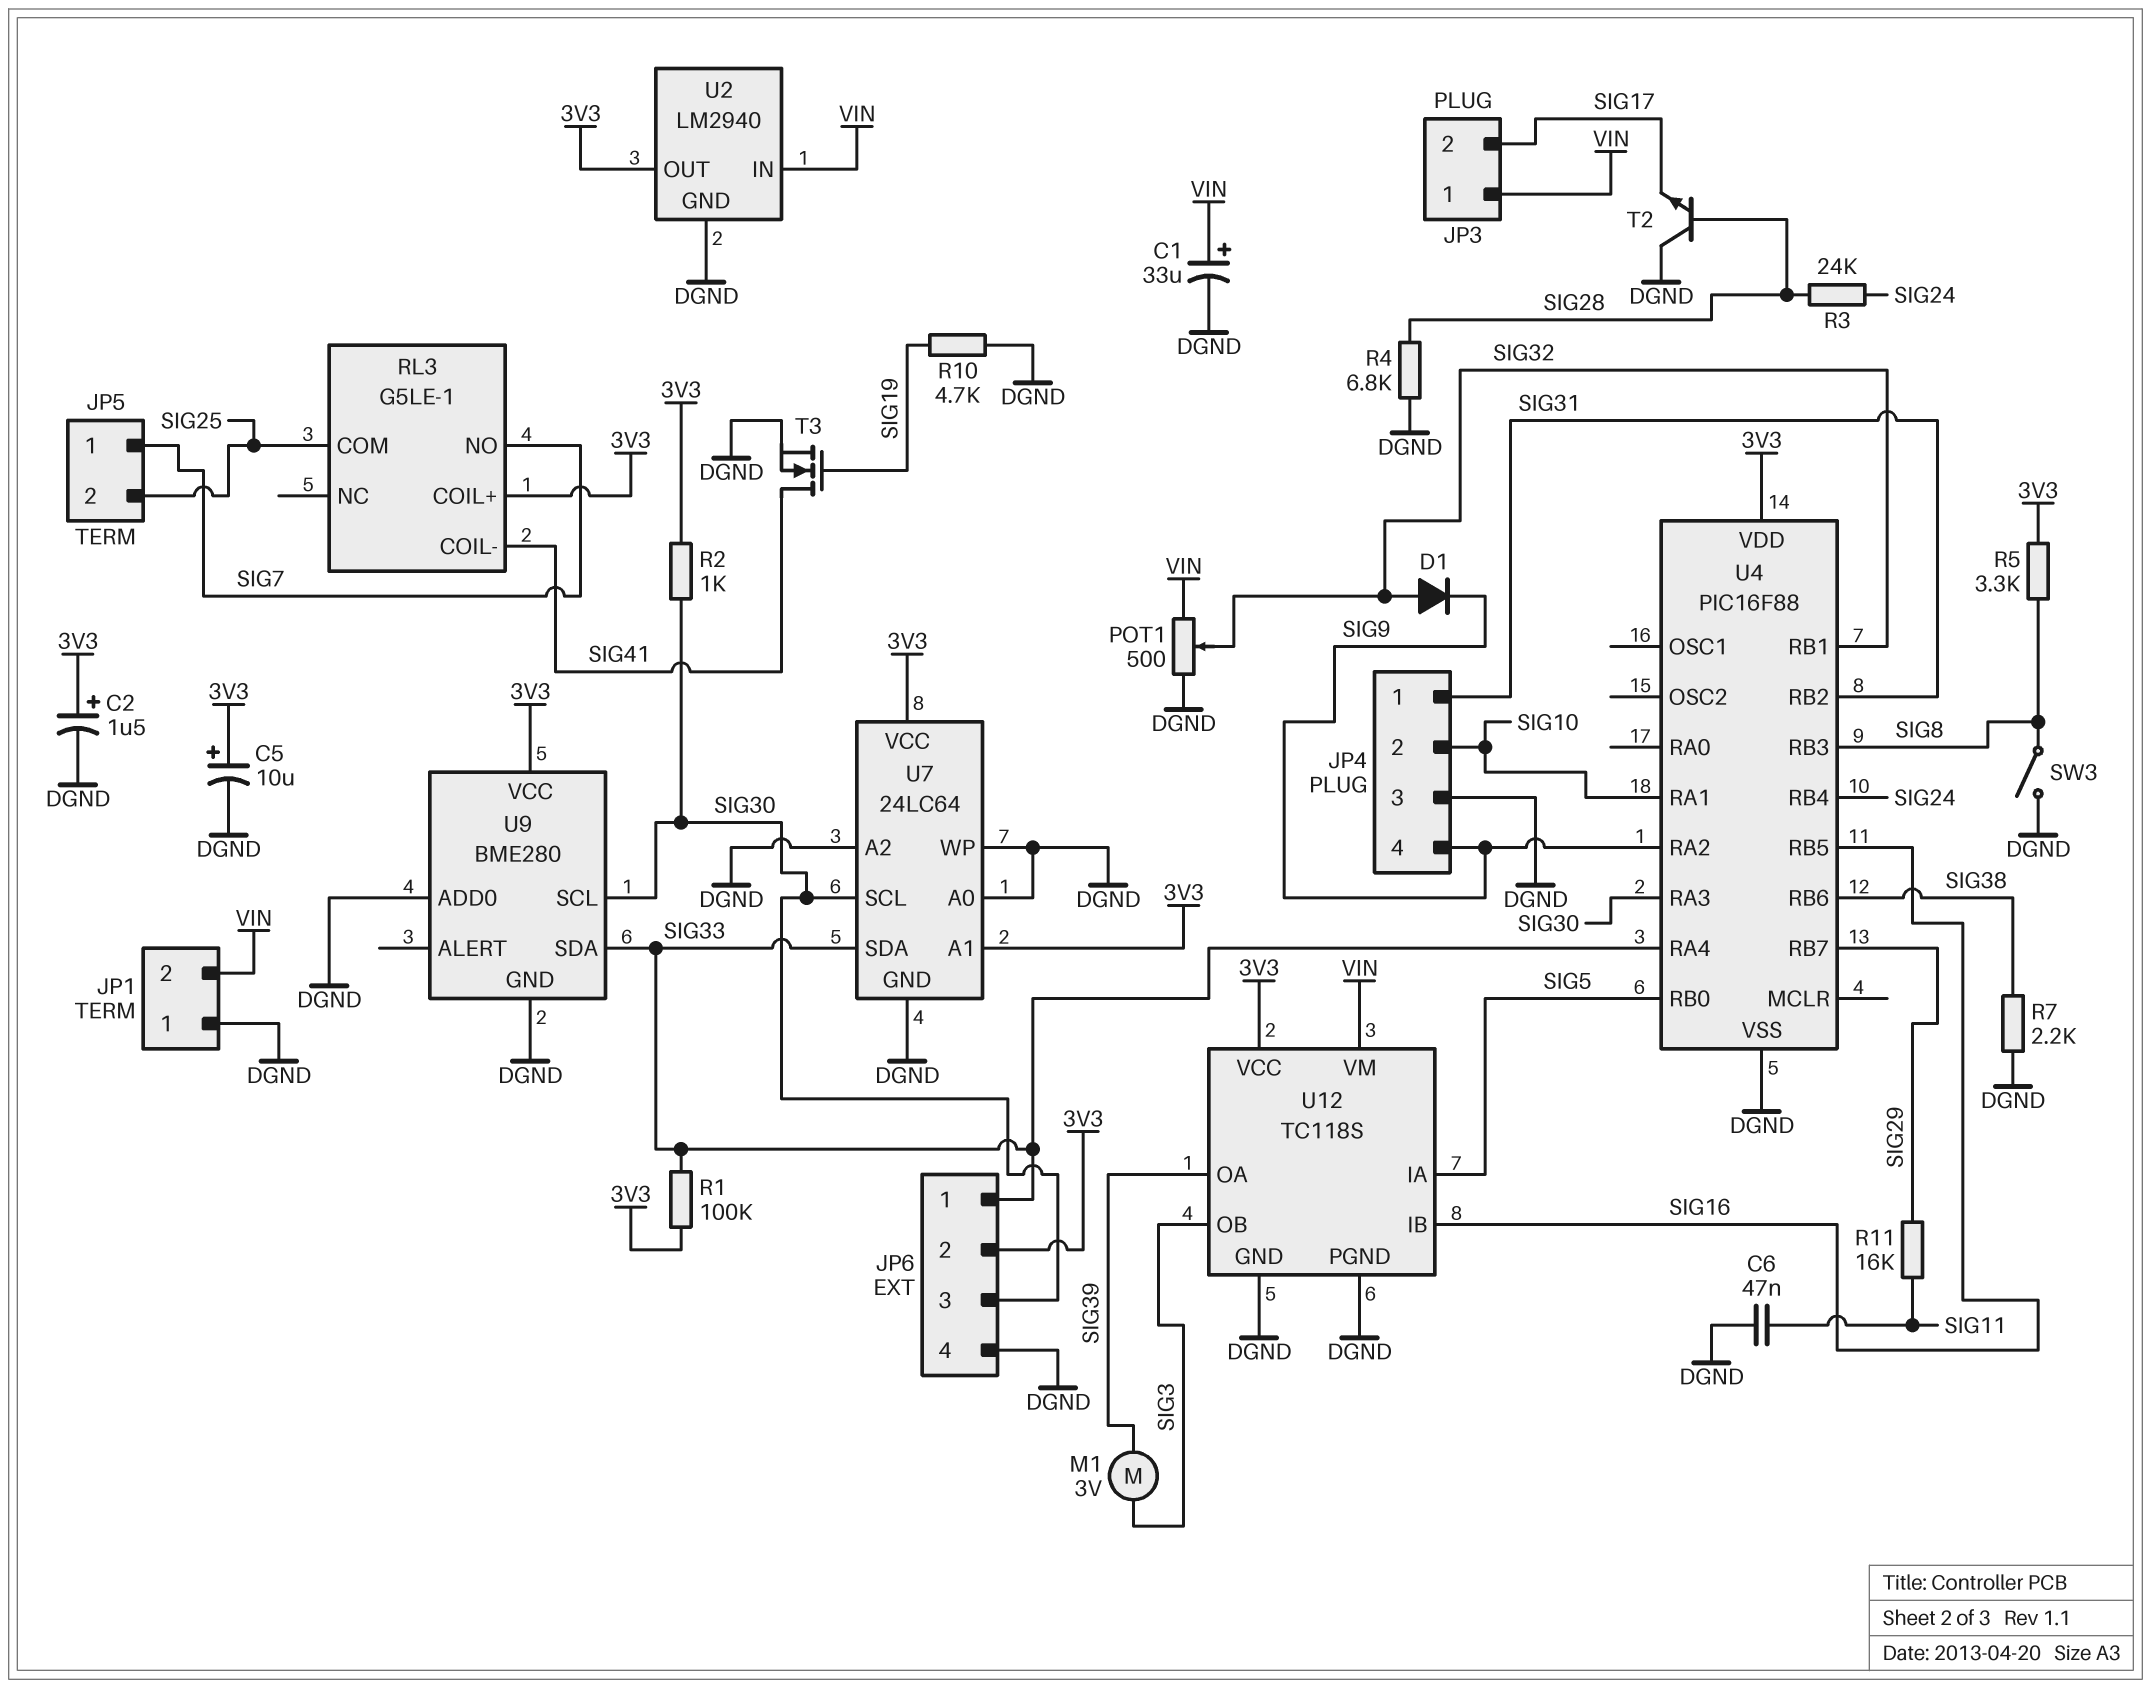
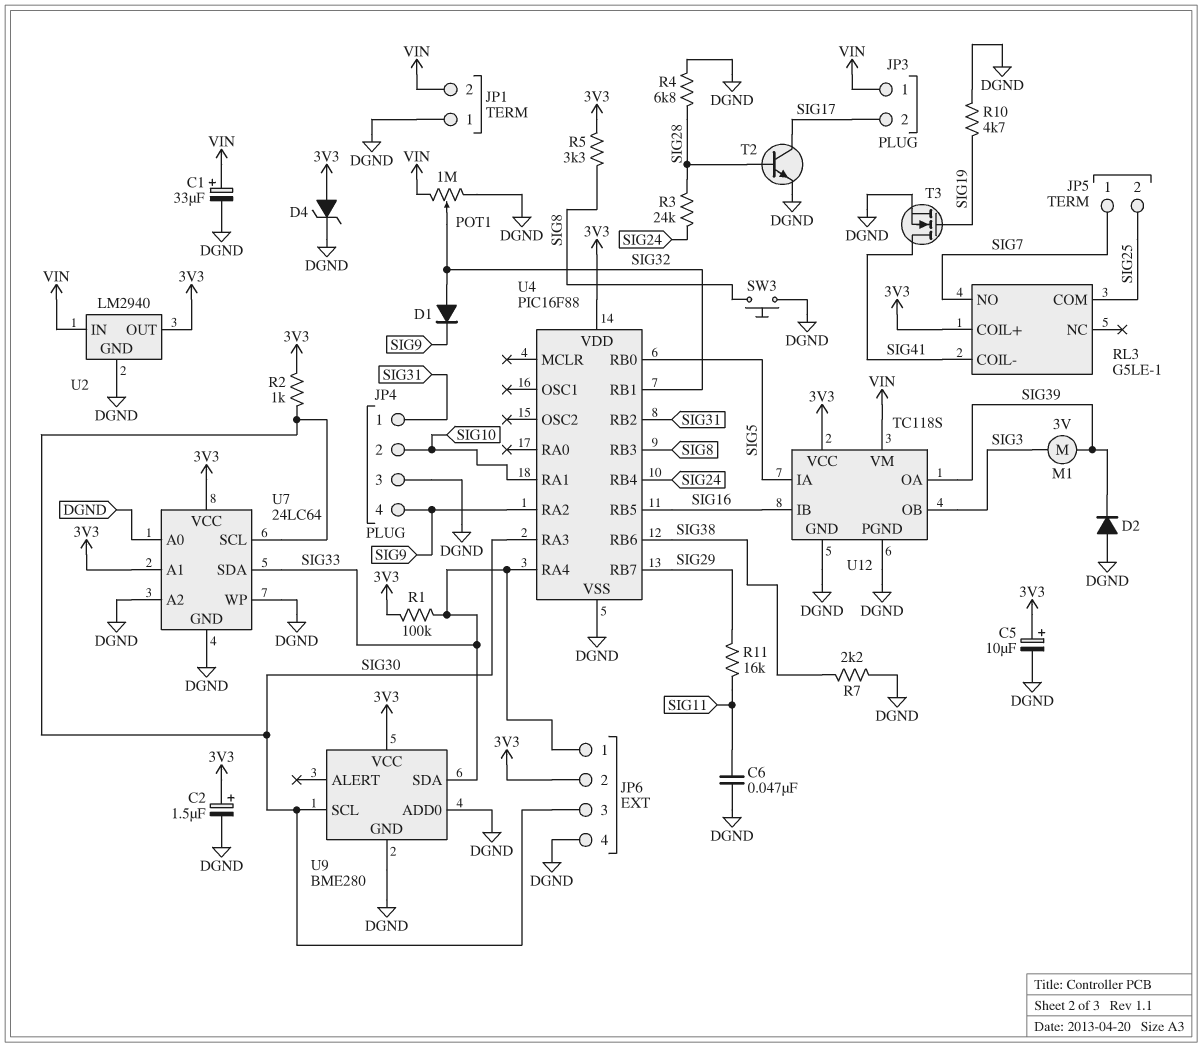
D2: none -> diode (A DGND, K SIG39)
D4: none -> zener (A 3V3, K DGND)
POT1: 500 (DGND, VIN, wiper SIG32) -> 1M (DGND, VIN, wiper SIG32)
SW3: switch (DGND, SIG8) -> button (DGND, SIG8)
T2: NPN (B SIG28, C DGND, E SIG17) -> NPN (B SIG28, C SIG17, E DGND)

